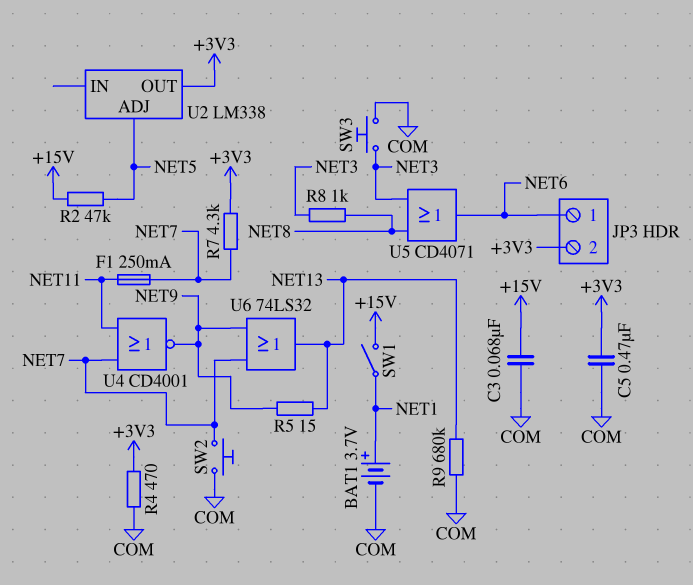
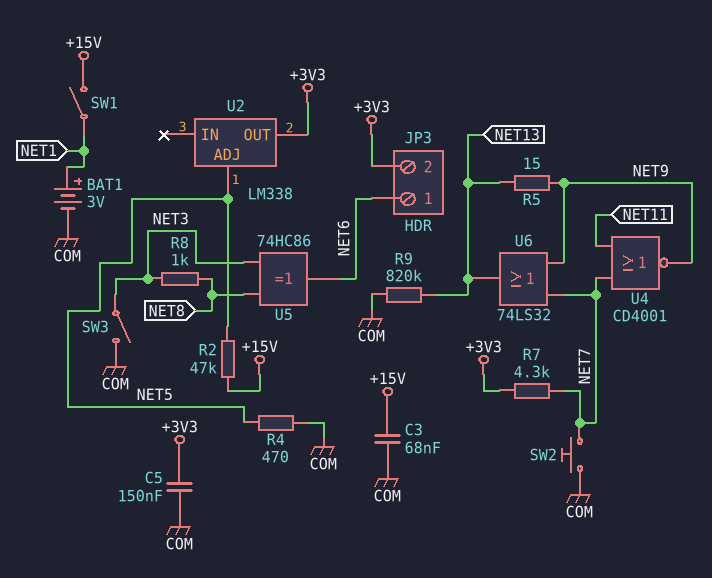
BAT1: 3.7V (plus NET1, minus COM) -> 3V (plus NET1, minus COM)
C5: 470nF (+3V3, COM) -> 150nF (+3V3, COM)
F1: 250mA (NET7, NET11) -> none
R4: 470 (+3V3, COM) -> 470 (COM, NET5)
R9: 680k (COM, NET13) -> 820k (COM, NET13)
SW3: button (COM, NET3) -> switch (COM, NET3)
U5: OR CD4071 (in NET3, in NET8, out NET6) -> XOR 74HC86 (in NET3, in NET8, out NET6)

